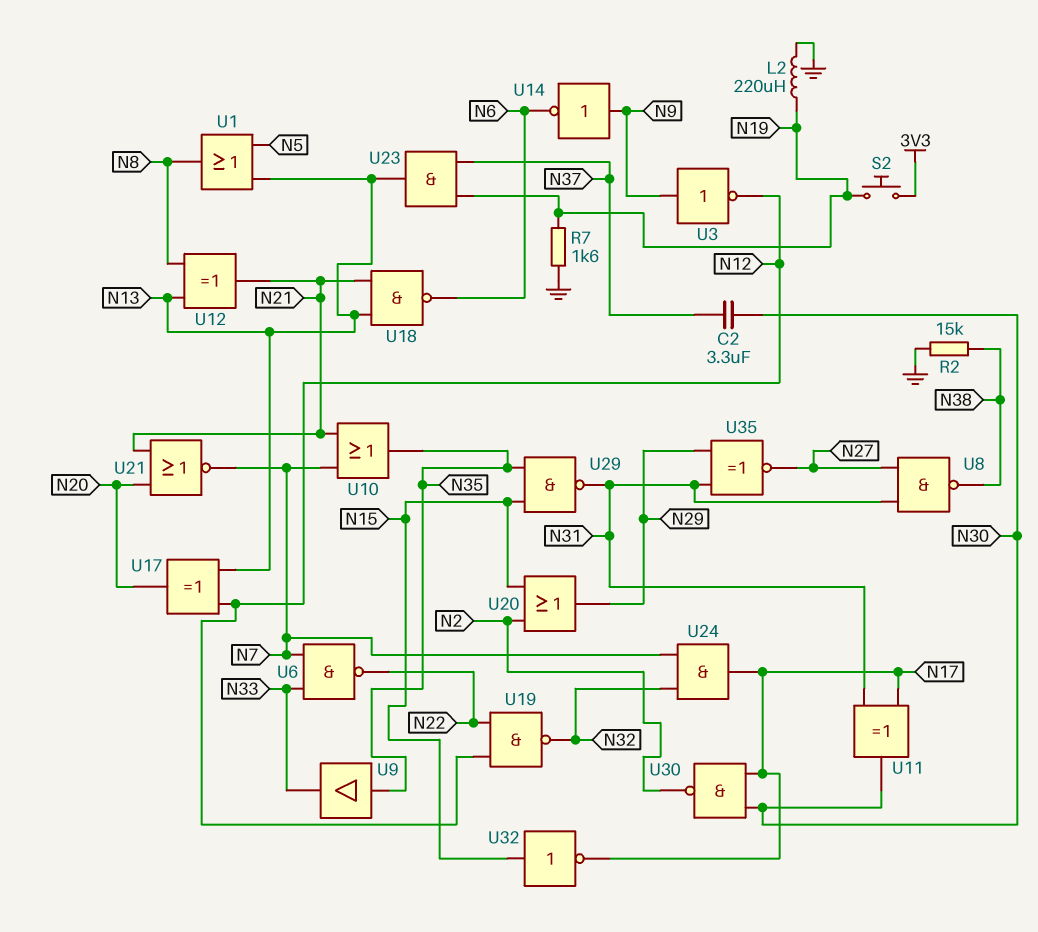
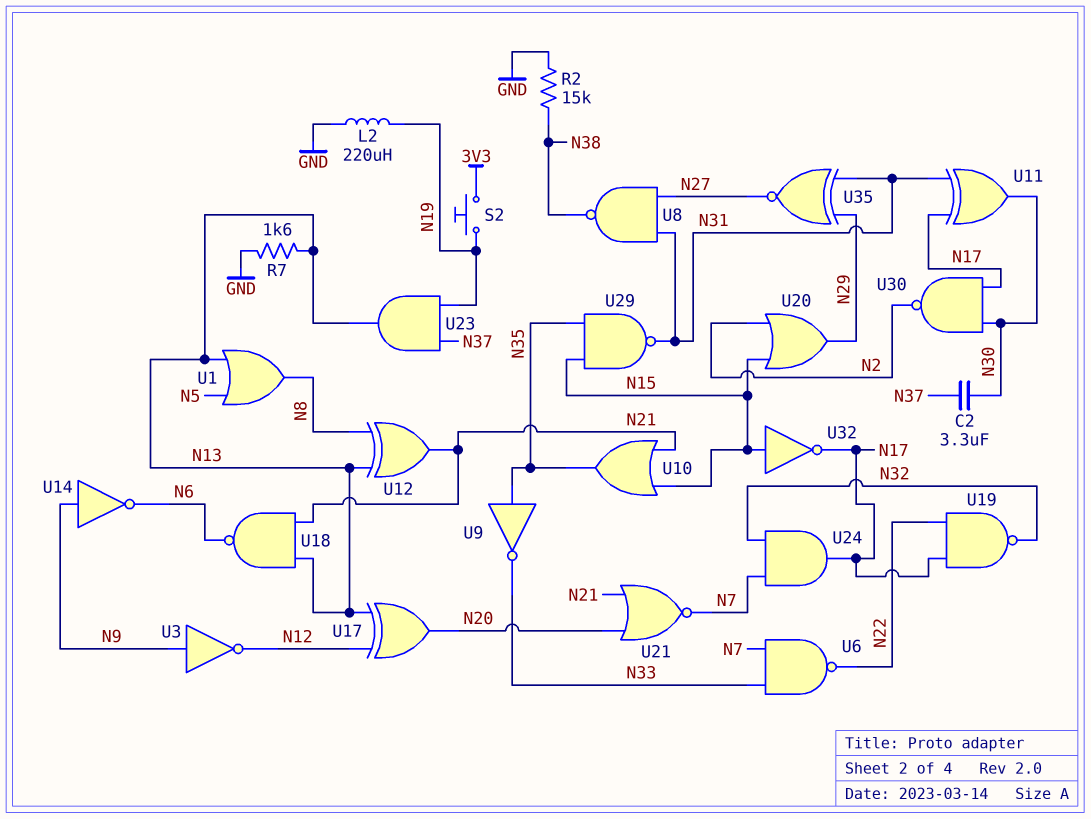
R7: 1.6k (GND, N19) -> 1.6k (GND, N13)
U9: buffer (in N35, out N33) -> NOT (in N35, out N33)
U10: OR (in N7, in N21, out N35) -> OR (in N15, in N21, out N35)
U19: NAND (in N12, in N22, out N32) -> NAND (in N17, in N22, out N32)

